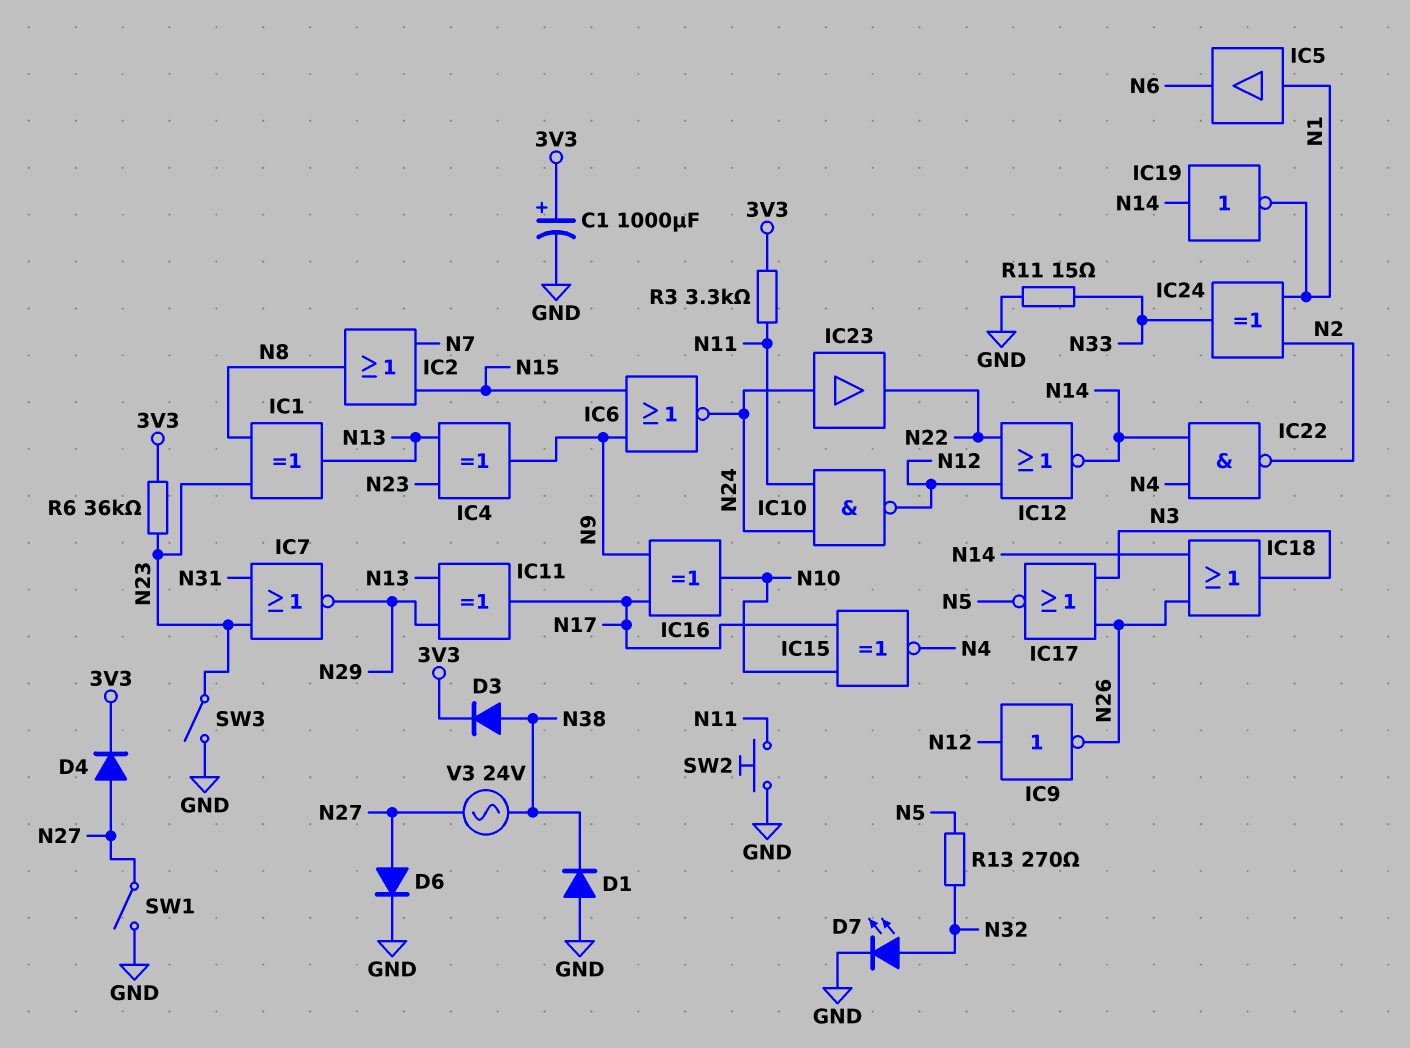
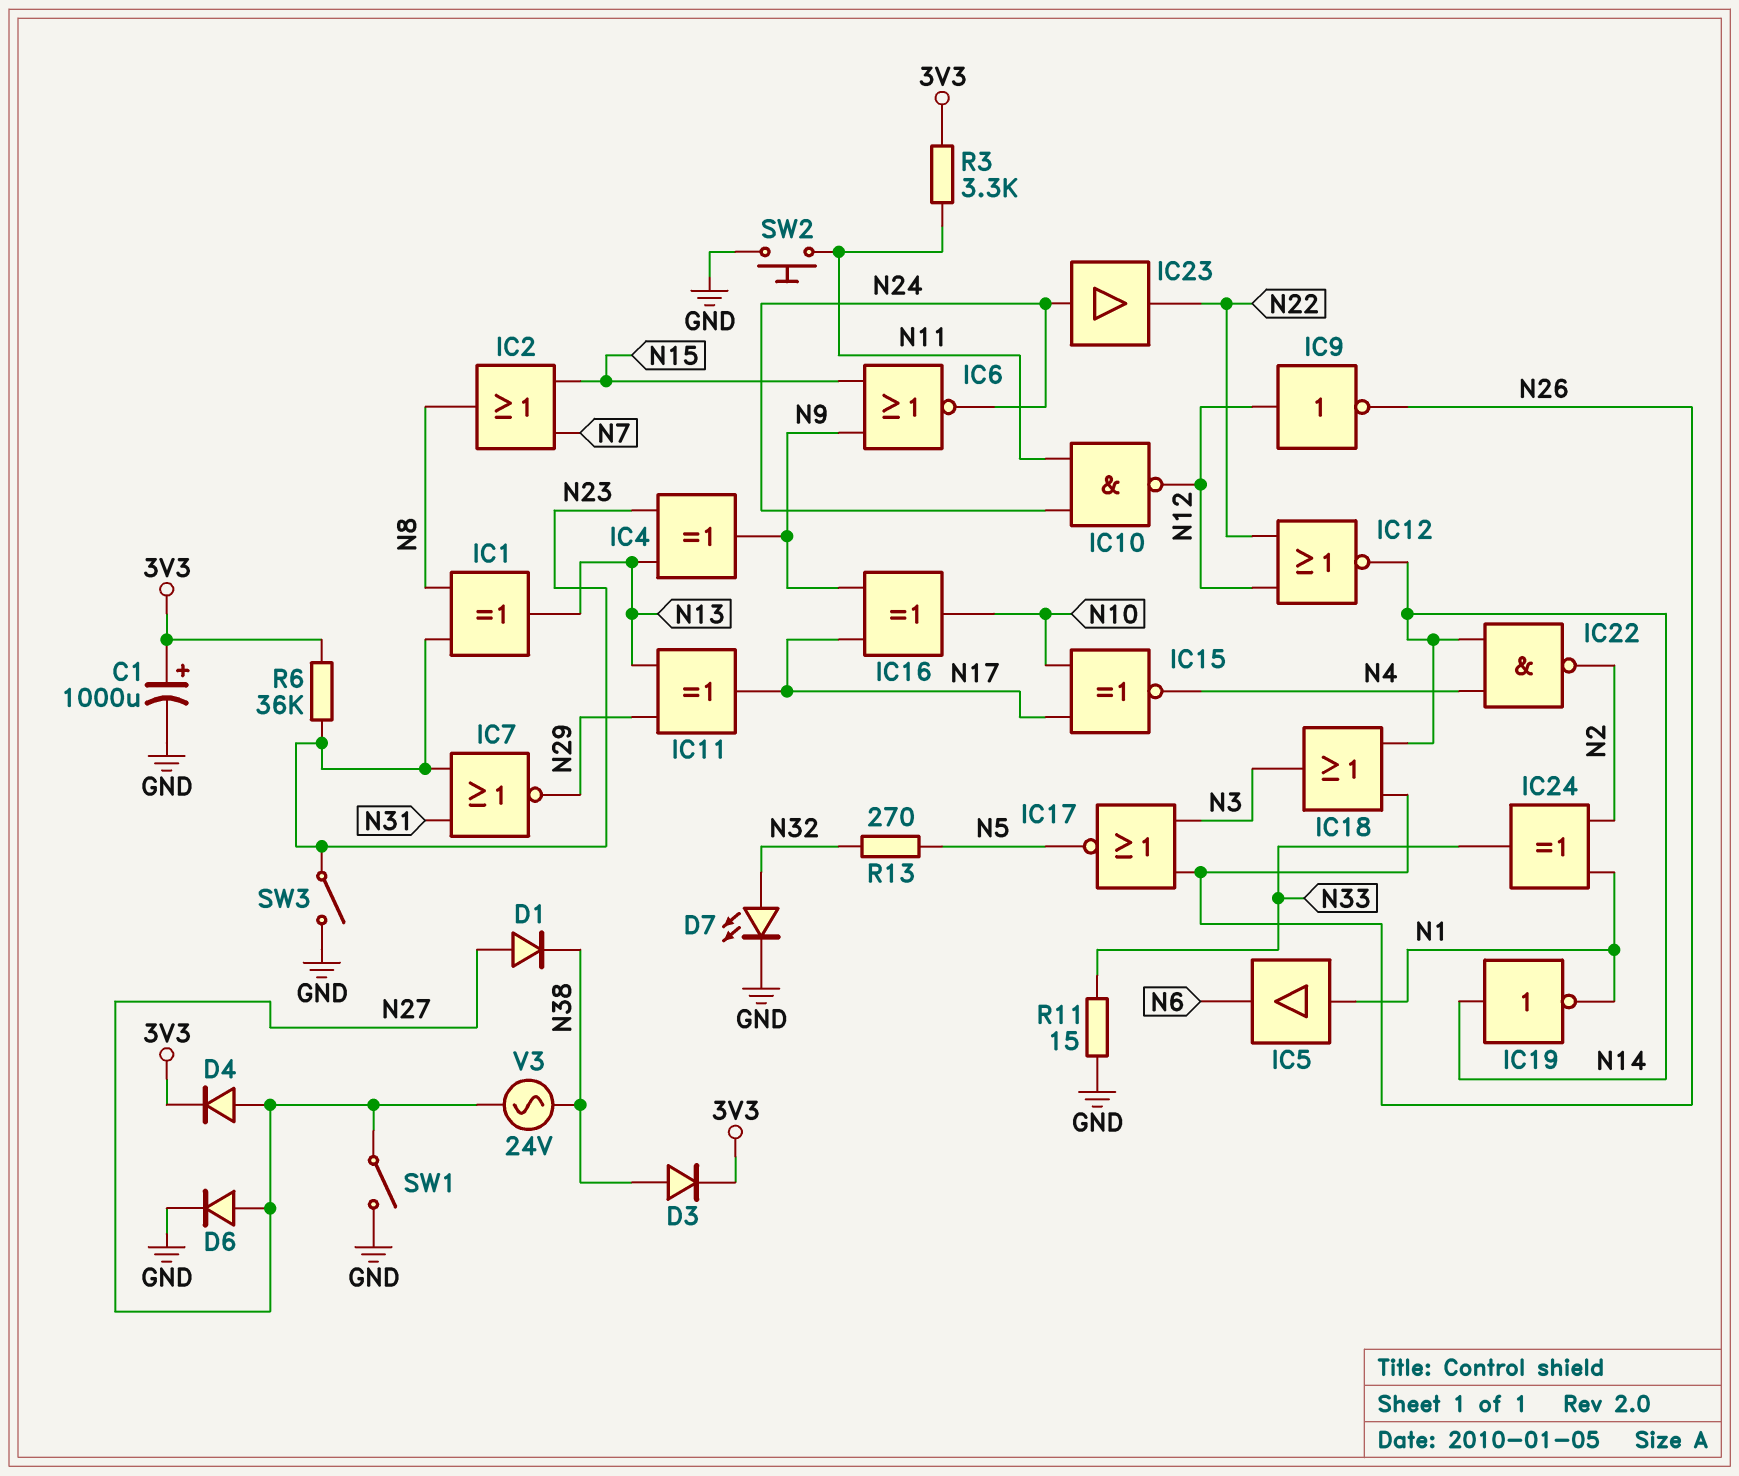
D1: diode (A GND, K N38) -> diode (A N27, K N38)

